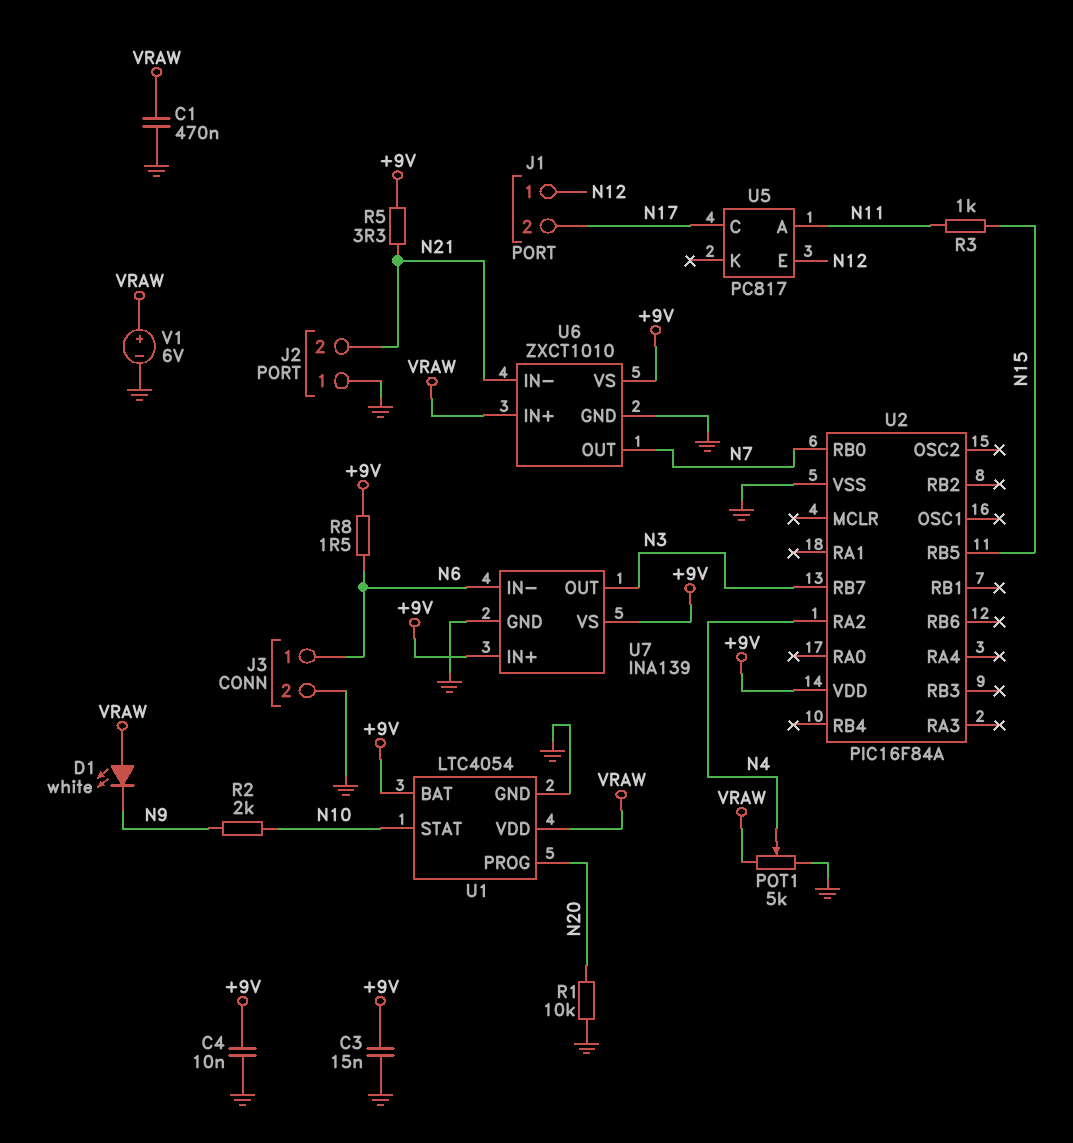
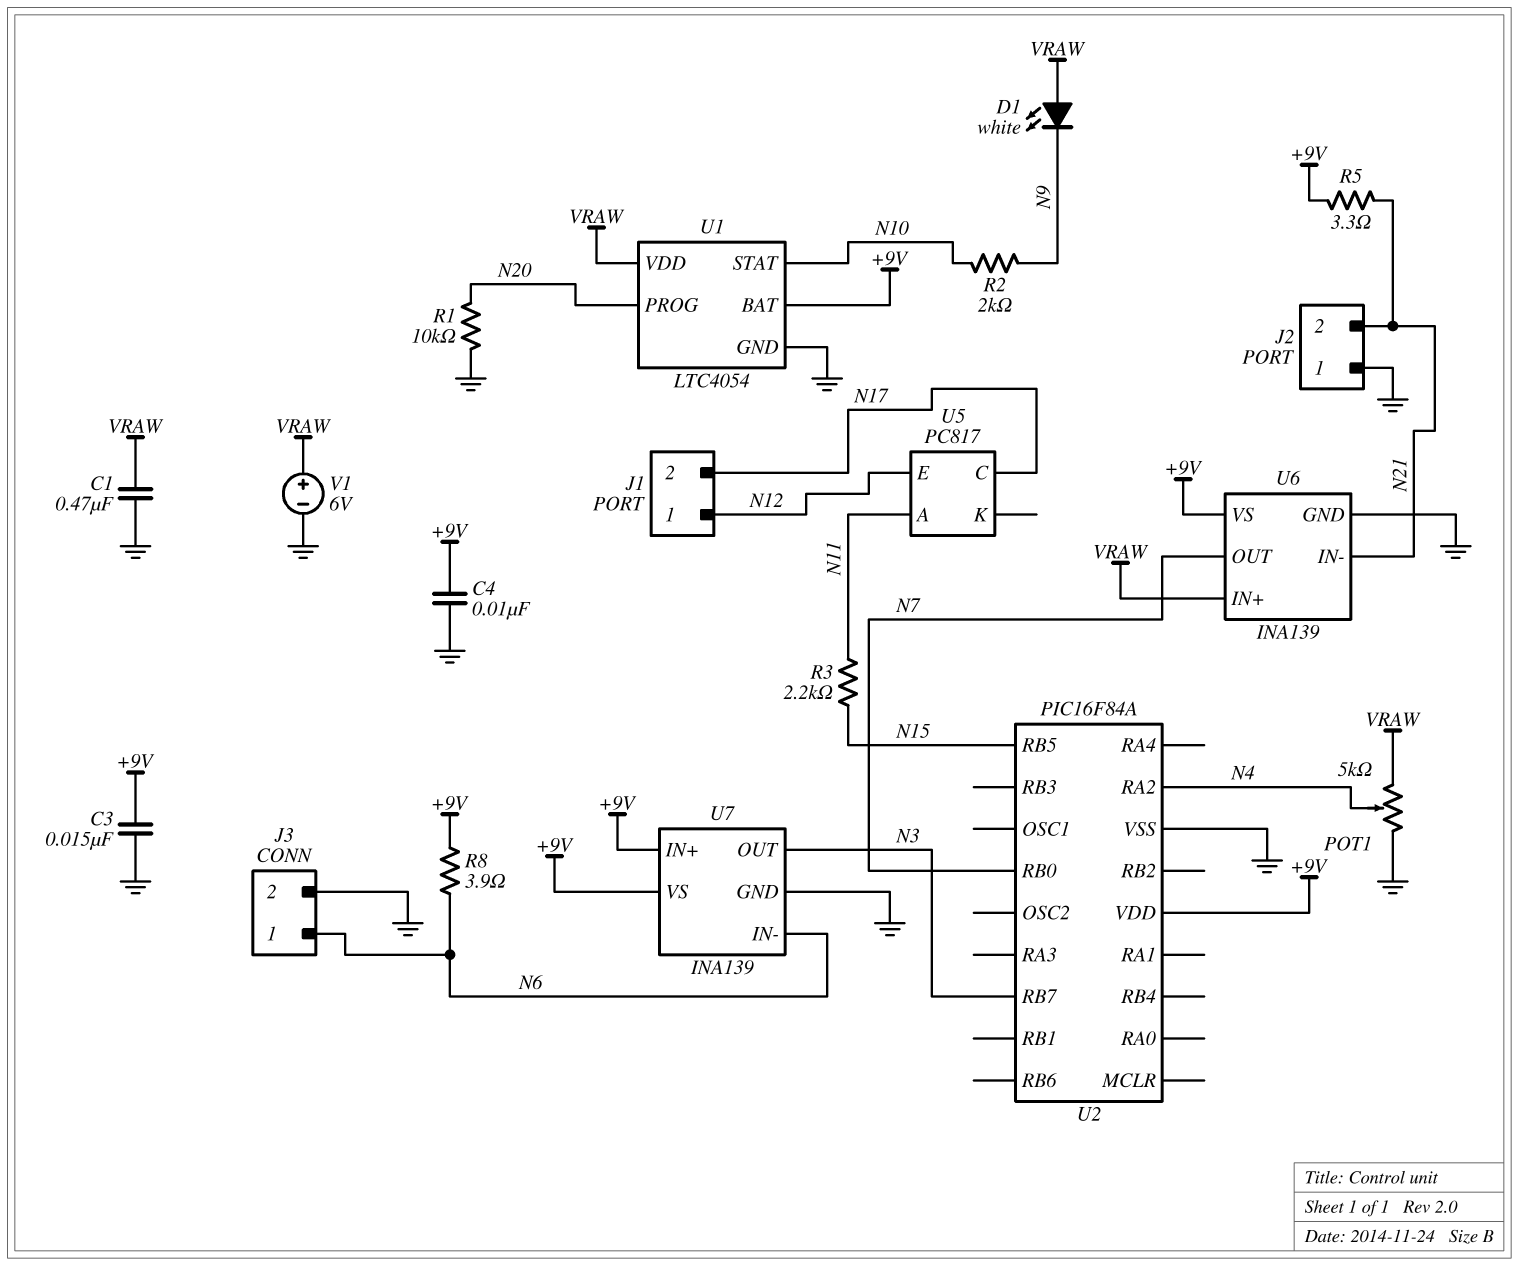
R3: 1k (N11, N15) -> 2.2k (N11, N15)
R8: 1.5 (+9V, N6) -> 3.9 (+9V, N6)
U6: ZXCT1010 -> INA139

